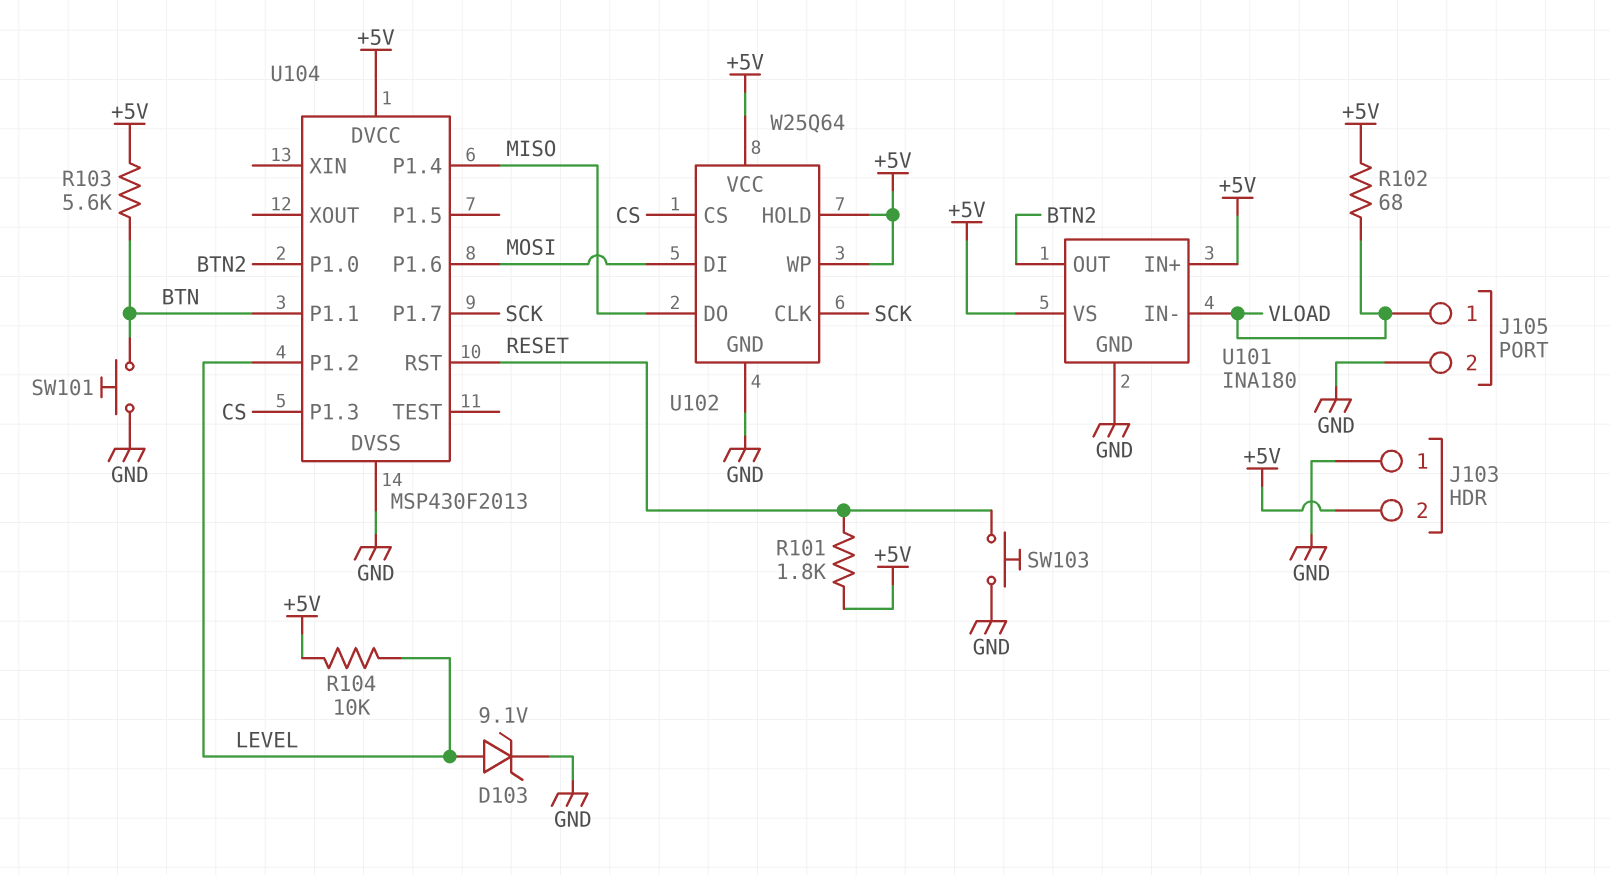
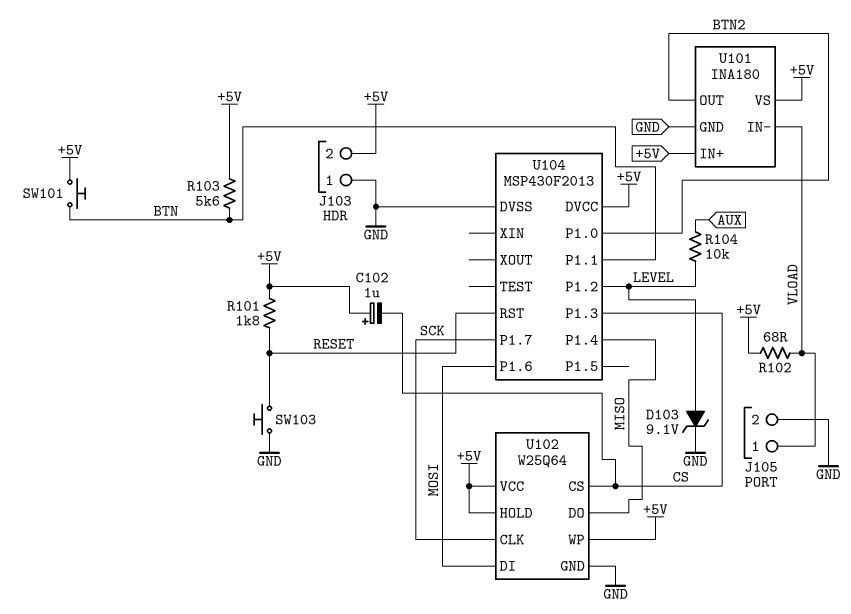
C102: none -> 1uF (plus +5V, minus CS)
R104: 10k (+5V, LEVEL) -> 10k (AUX, LEVEL)
SW101: button (BTN, GND) -> button (+5V, BTN)

